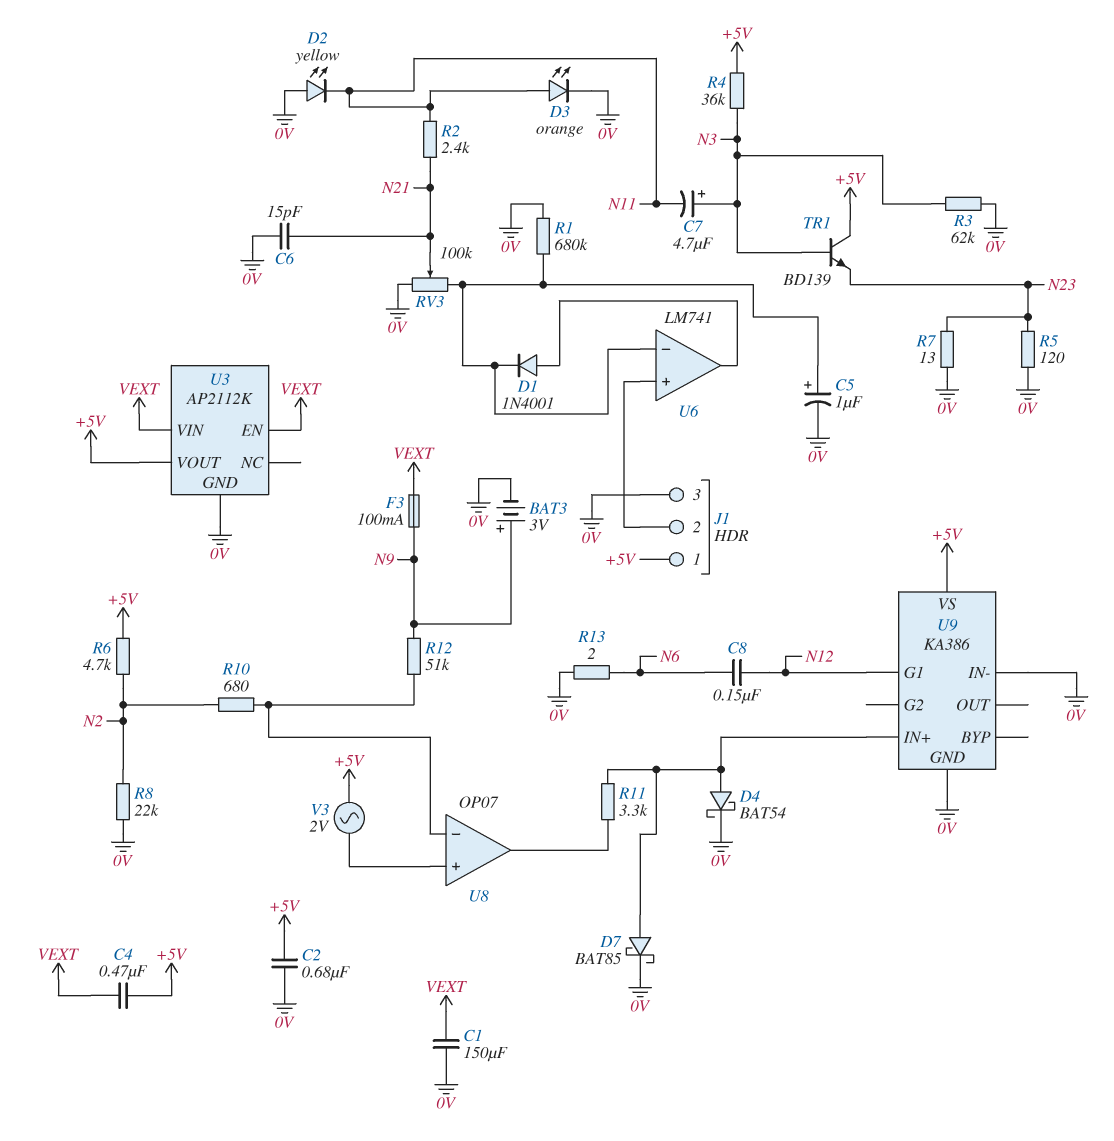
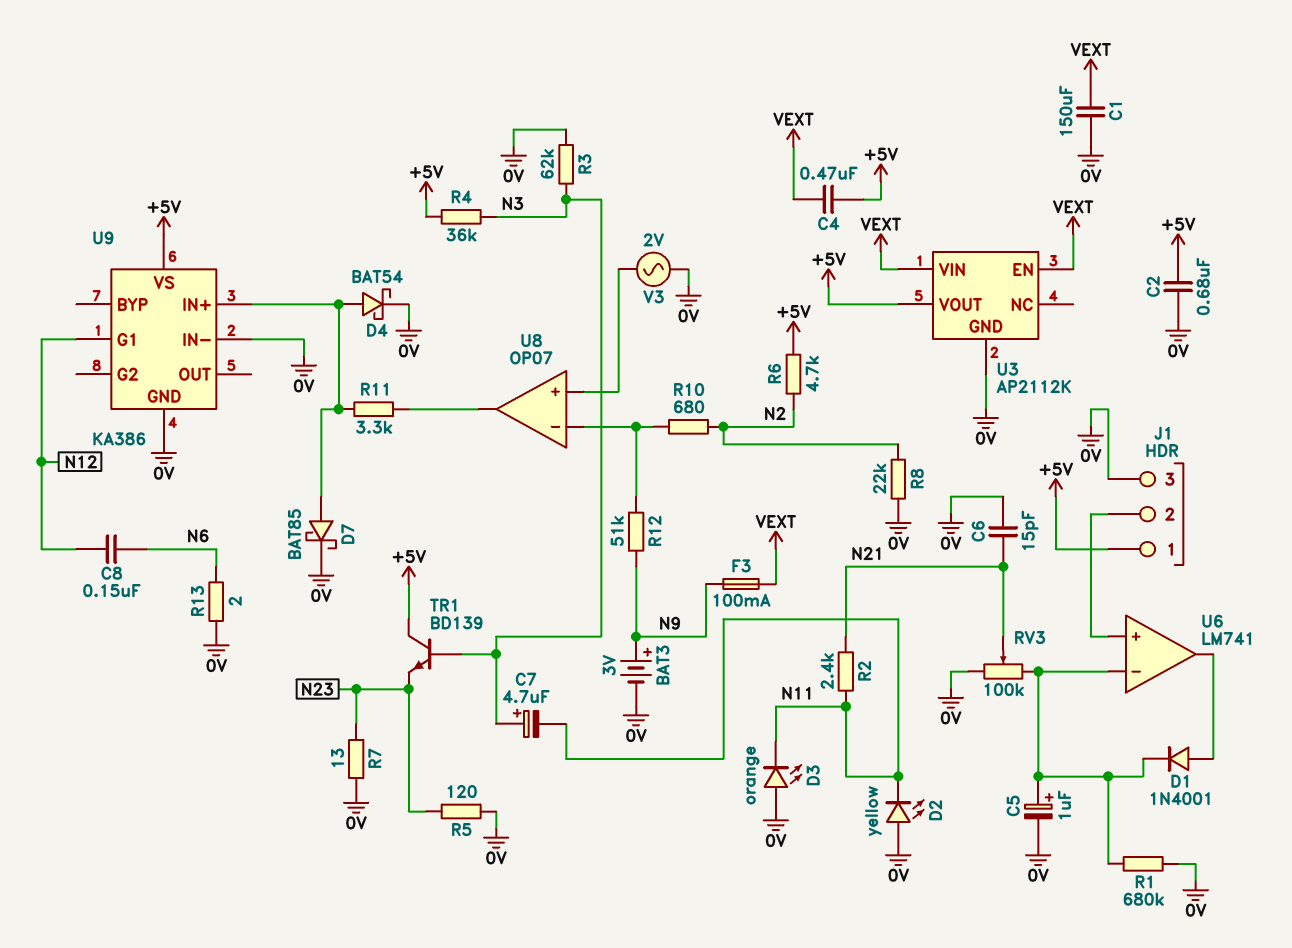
D3: LED orange (A N11, K 0V) -> LED orange (A 0V, K N11)
V3: AC 2V (+5V, U8/in+) -> AC 2V (0V, U8/in+)

